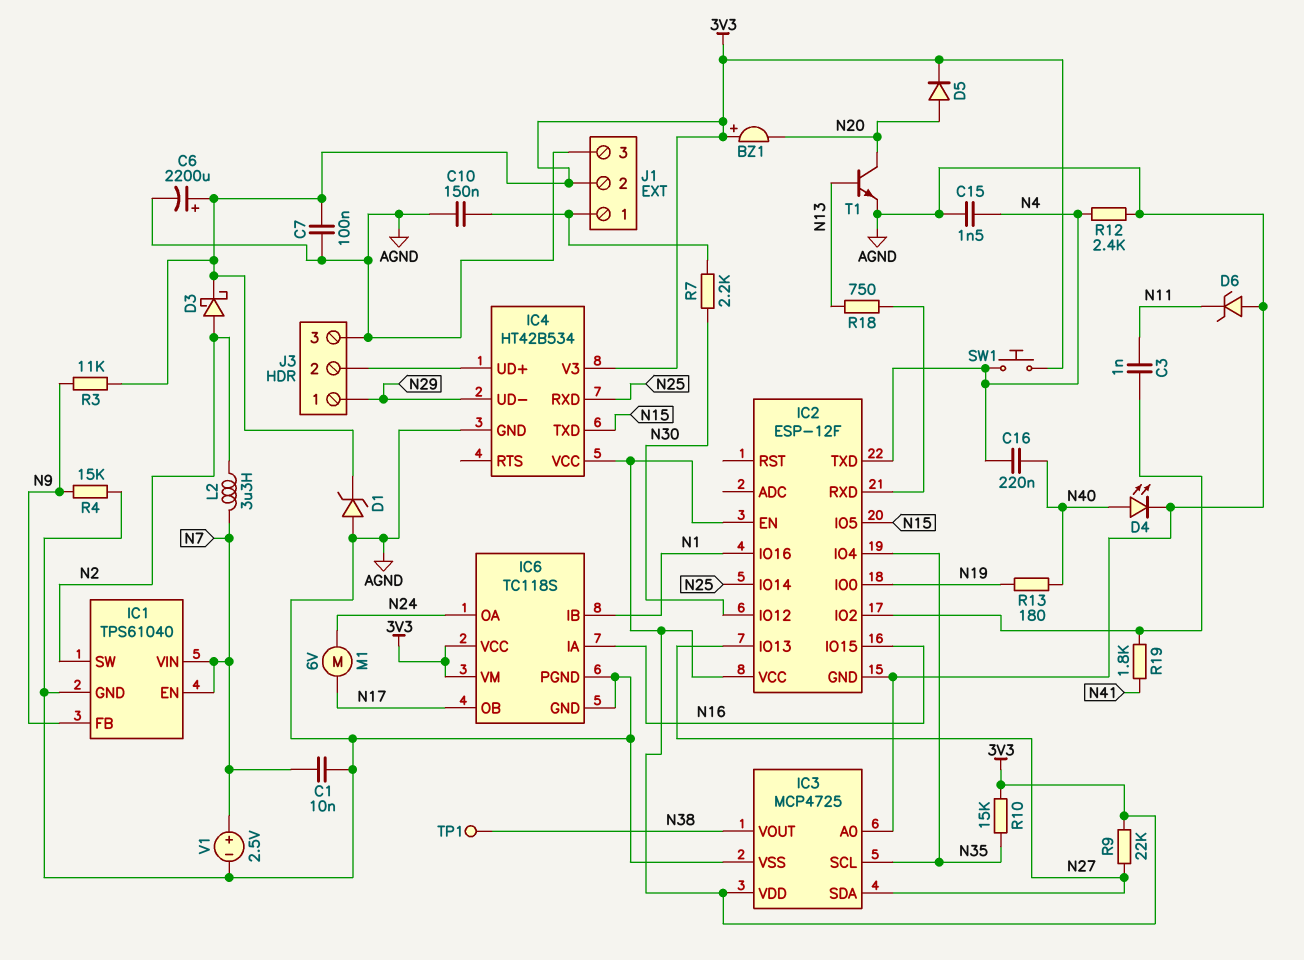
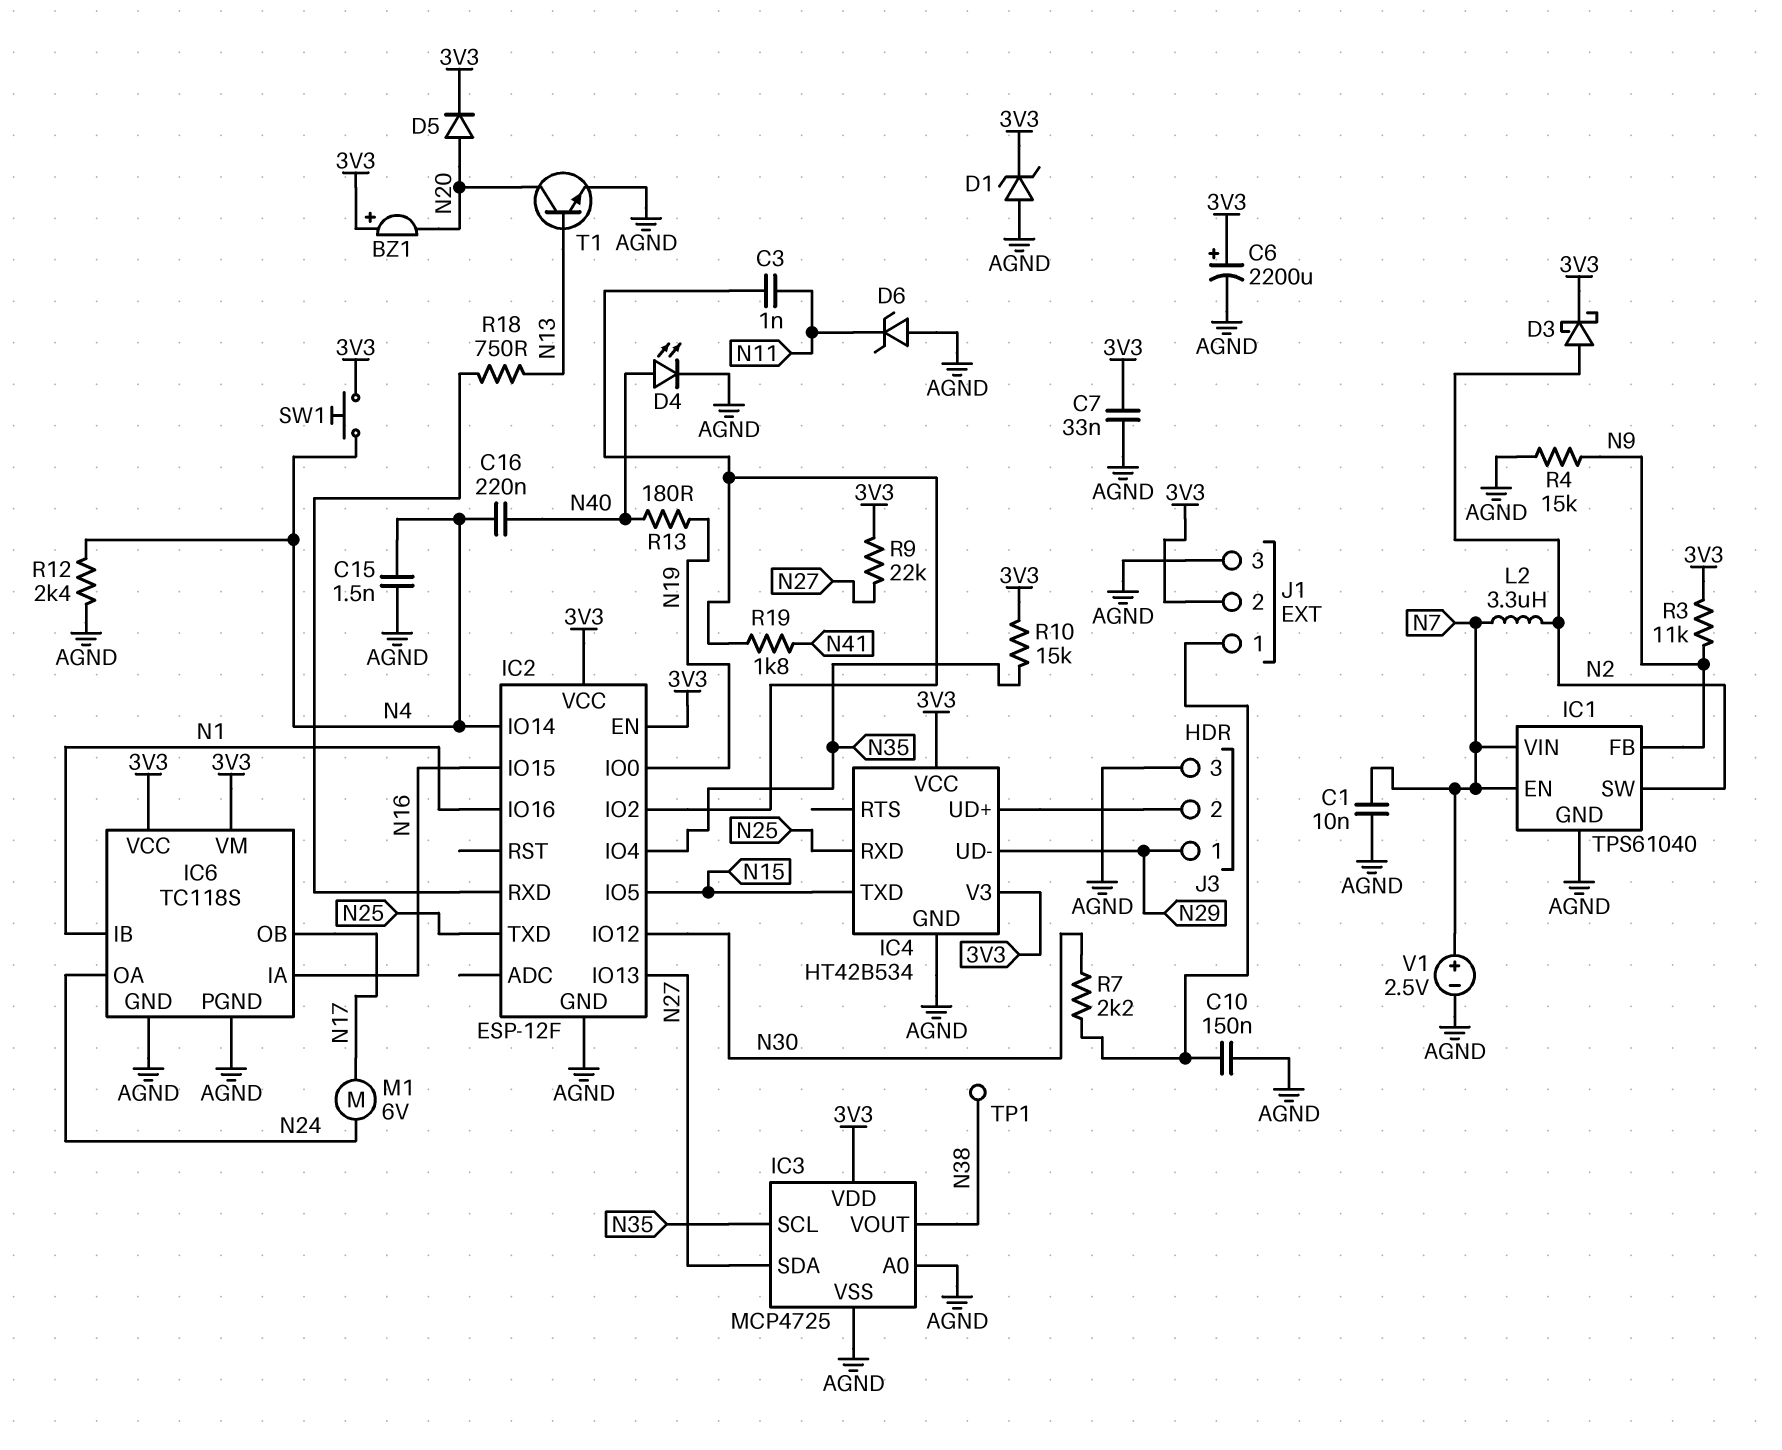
C7: 100nF (3V3, AGND) -> 33nF (3V3, AGND)
IC2 pin IO14: N25 -> N4
IC2 pin TXD: N4 -> N25

